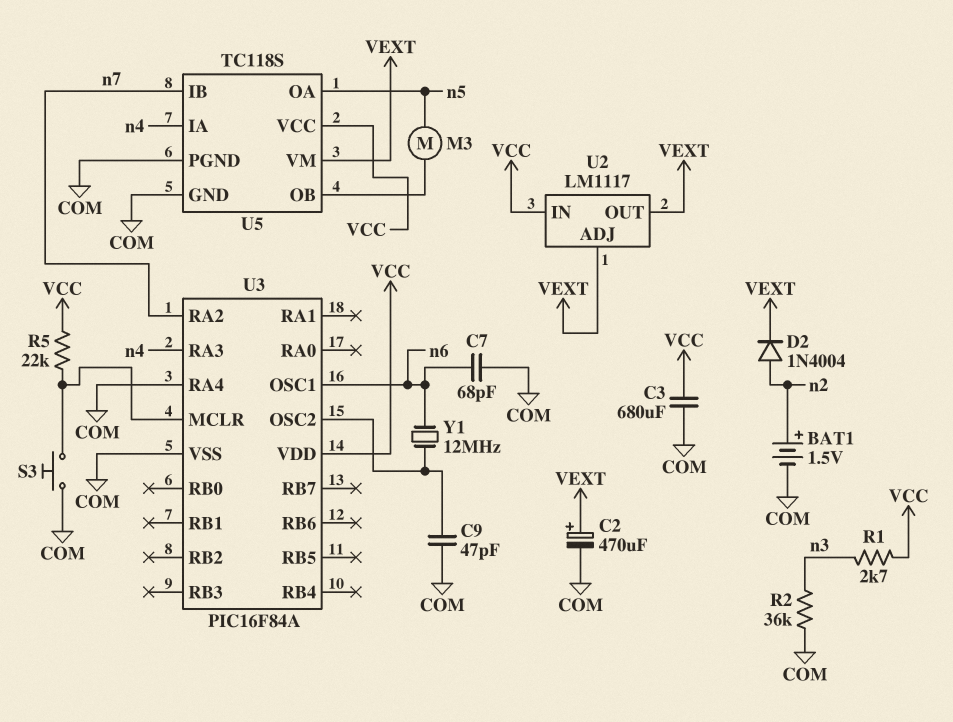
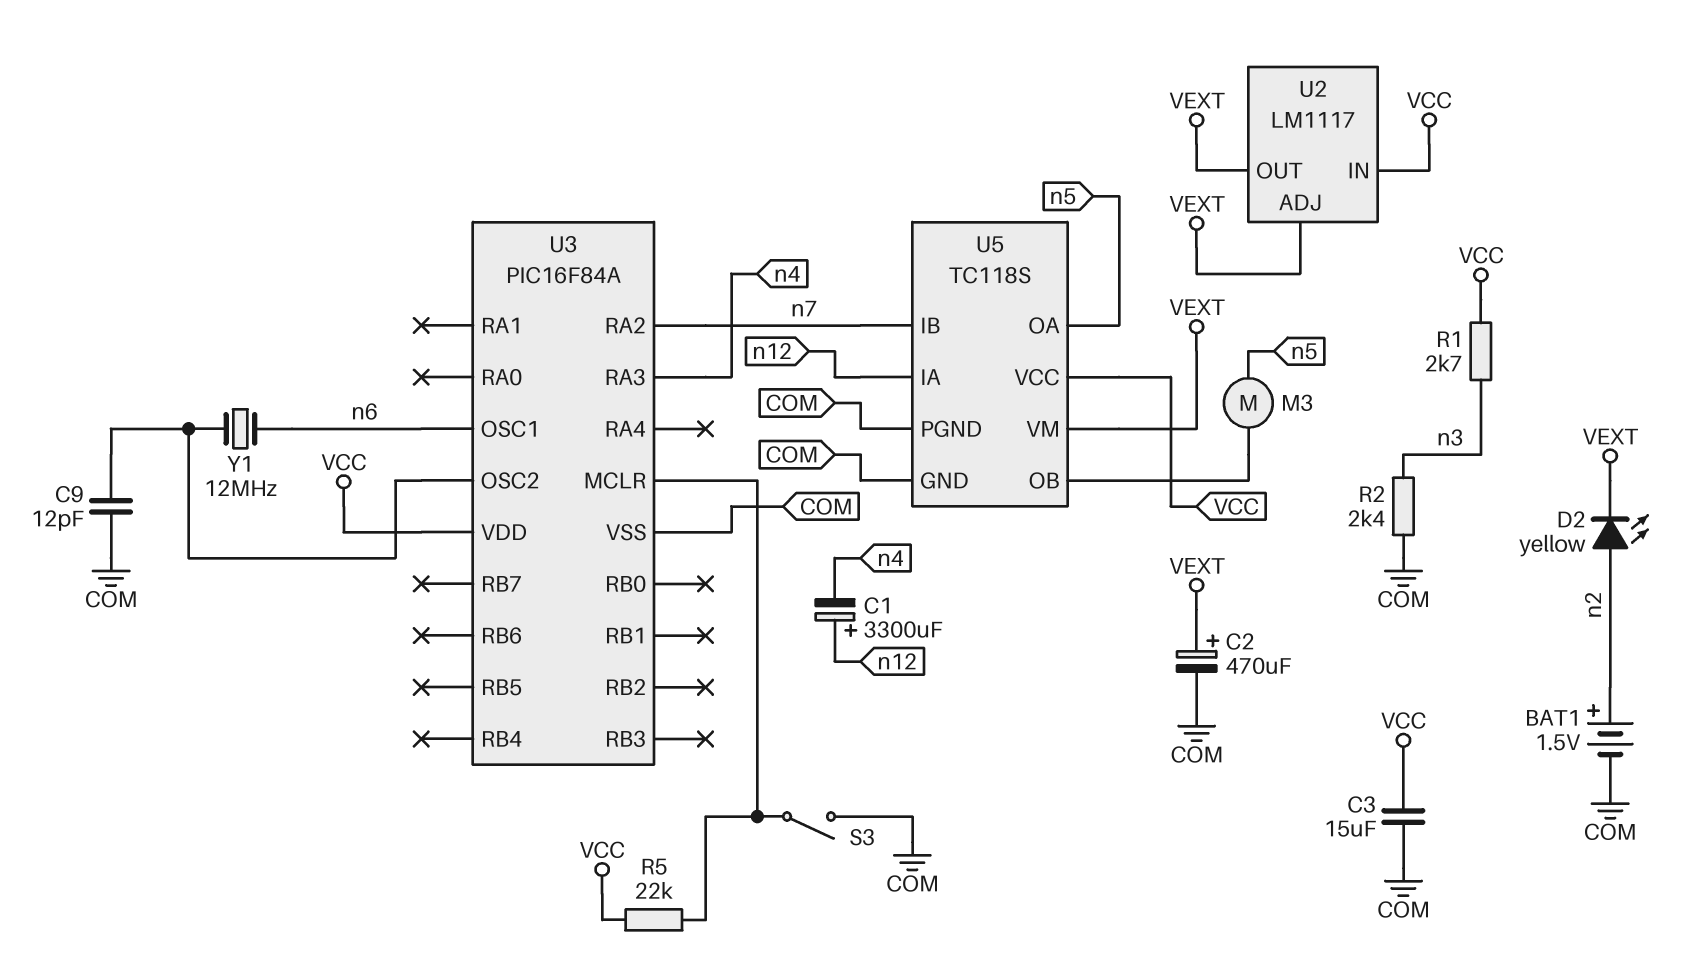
C1: none -> 3300uF (plus n12, minus n4)
C3: 680uF (COM, VCC) -> 15uF (COM, VCC)
C7: 68pF (COM, n6) -> none
C9: 47pF (COM, U3/OSC2) -> 12pF (COM, U3/OSC2)
D2: diode 1N4004 (A n2, K VEXT) -> LED yellow (A n2, K VEXT)
R2: 36k (COM, n3) -> 2.4k (COM, n3)
S3: button (COM, U3/MCLR) -> switch (COM, U3/MCLR)
U3 pin RA4: COM -> none
U5 pin IA: n4 -> n12

